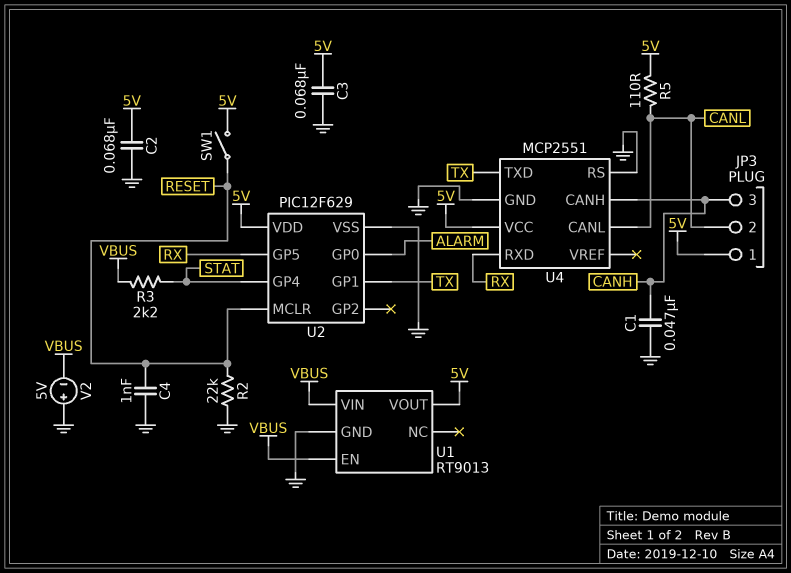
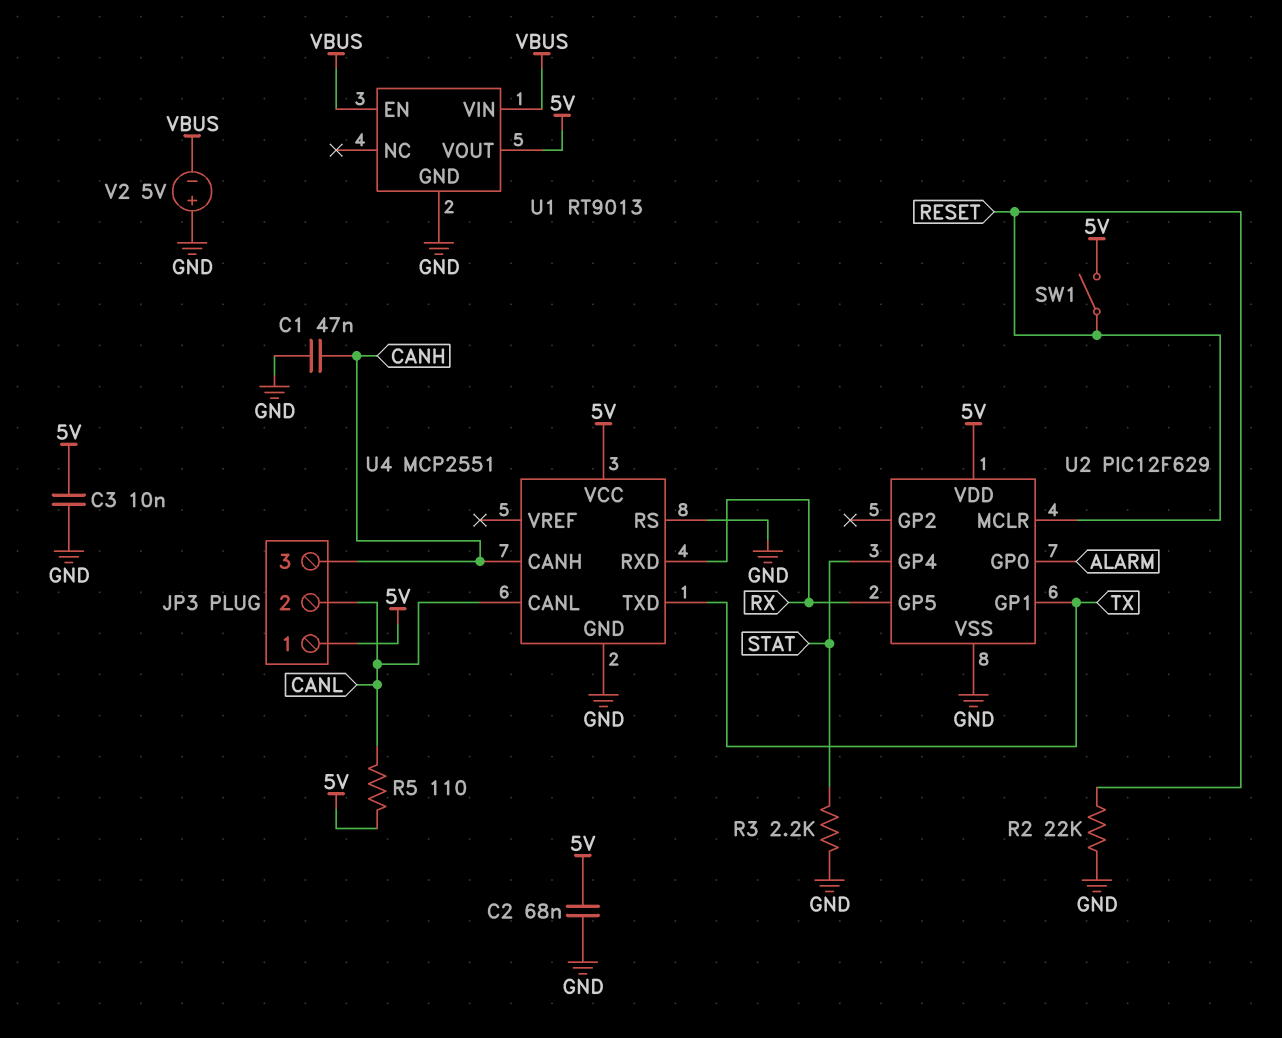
C3: 68nF (5V, GND) -> 10nF (5V, GND)
C4: 1nF (GND, RESET) -> none
R3: 2.2k (STAT, VBUS) -> 2.2k (GND, STAT)

